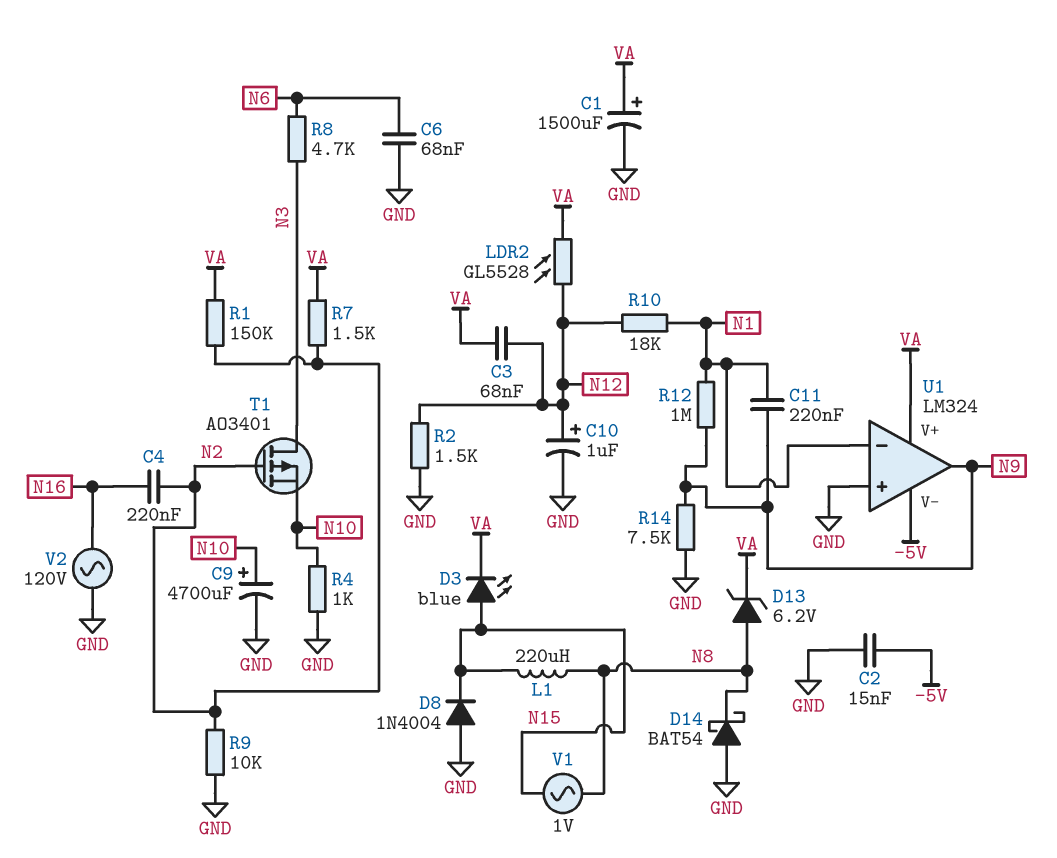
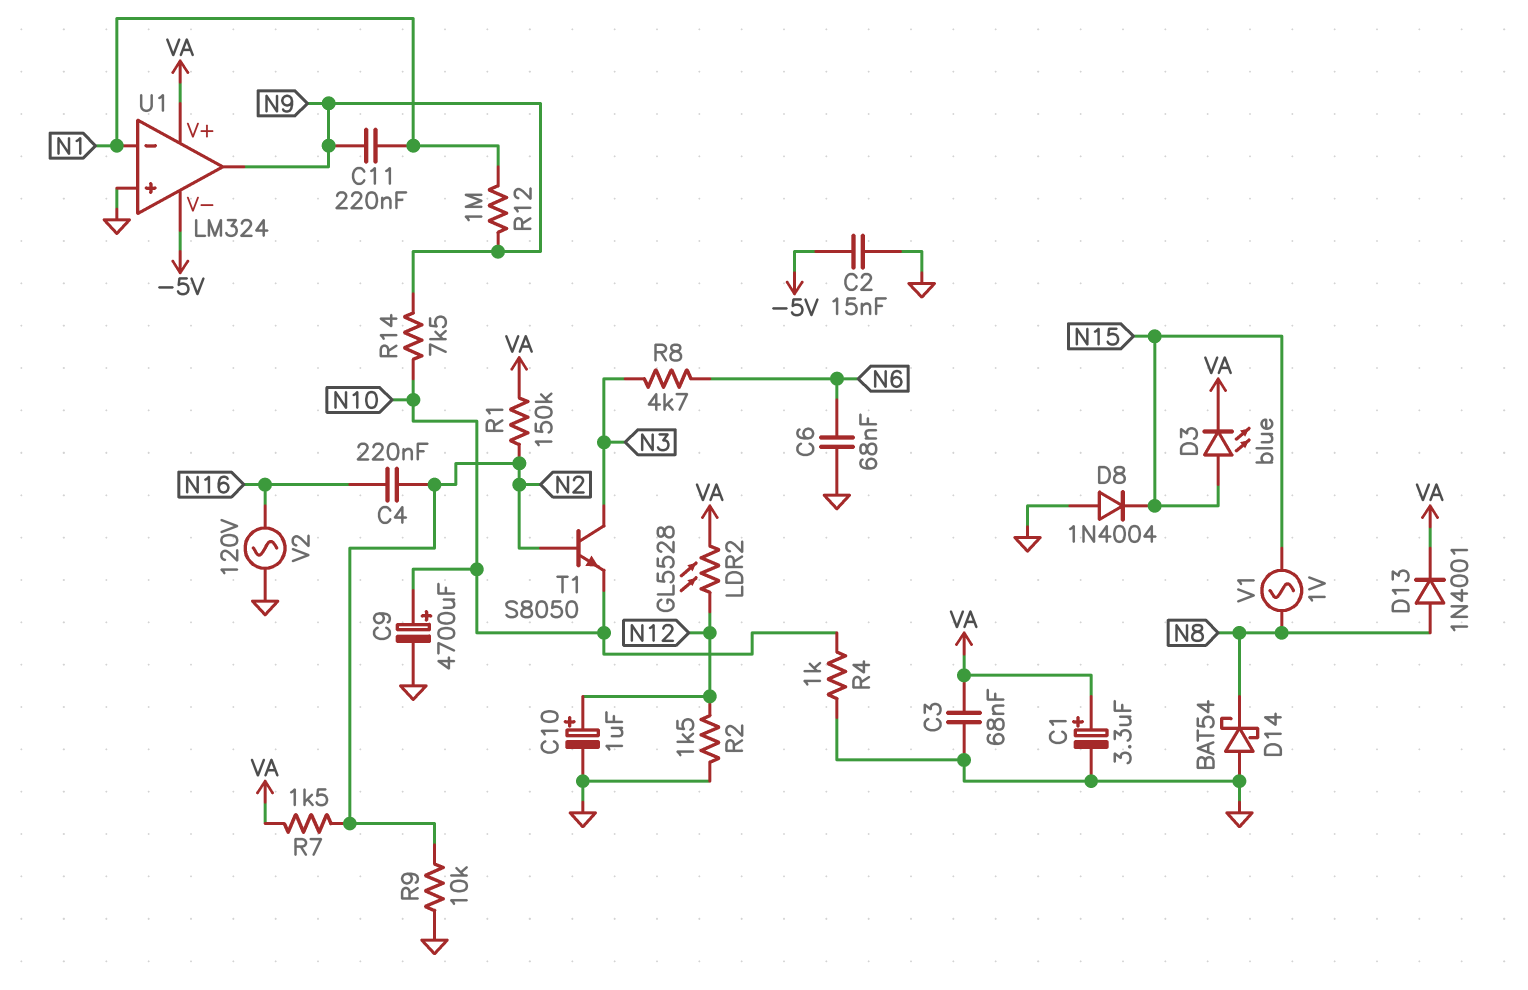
C1: 1500uF (plus VA, minus GND) -> 3.3uF (plus VA, minus GND)
C3: 68nF (N12, VA) -> 68nF (GND, VA)
D13: zener 6.2V (A N8, K VA) -> diode 1N4001 (A N8, K VA)
L1: 220uH (N8, N15) -> none
R10: 18k (N1, N12) -> none
R14: 7.5k (GND, N9) -> 7.5k (N9, N10)
T1: PMOS AO3401 (G N2, D N3, S N10) -> NPN S8050 (B N2, C N3, E N10)

